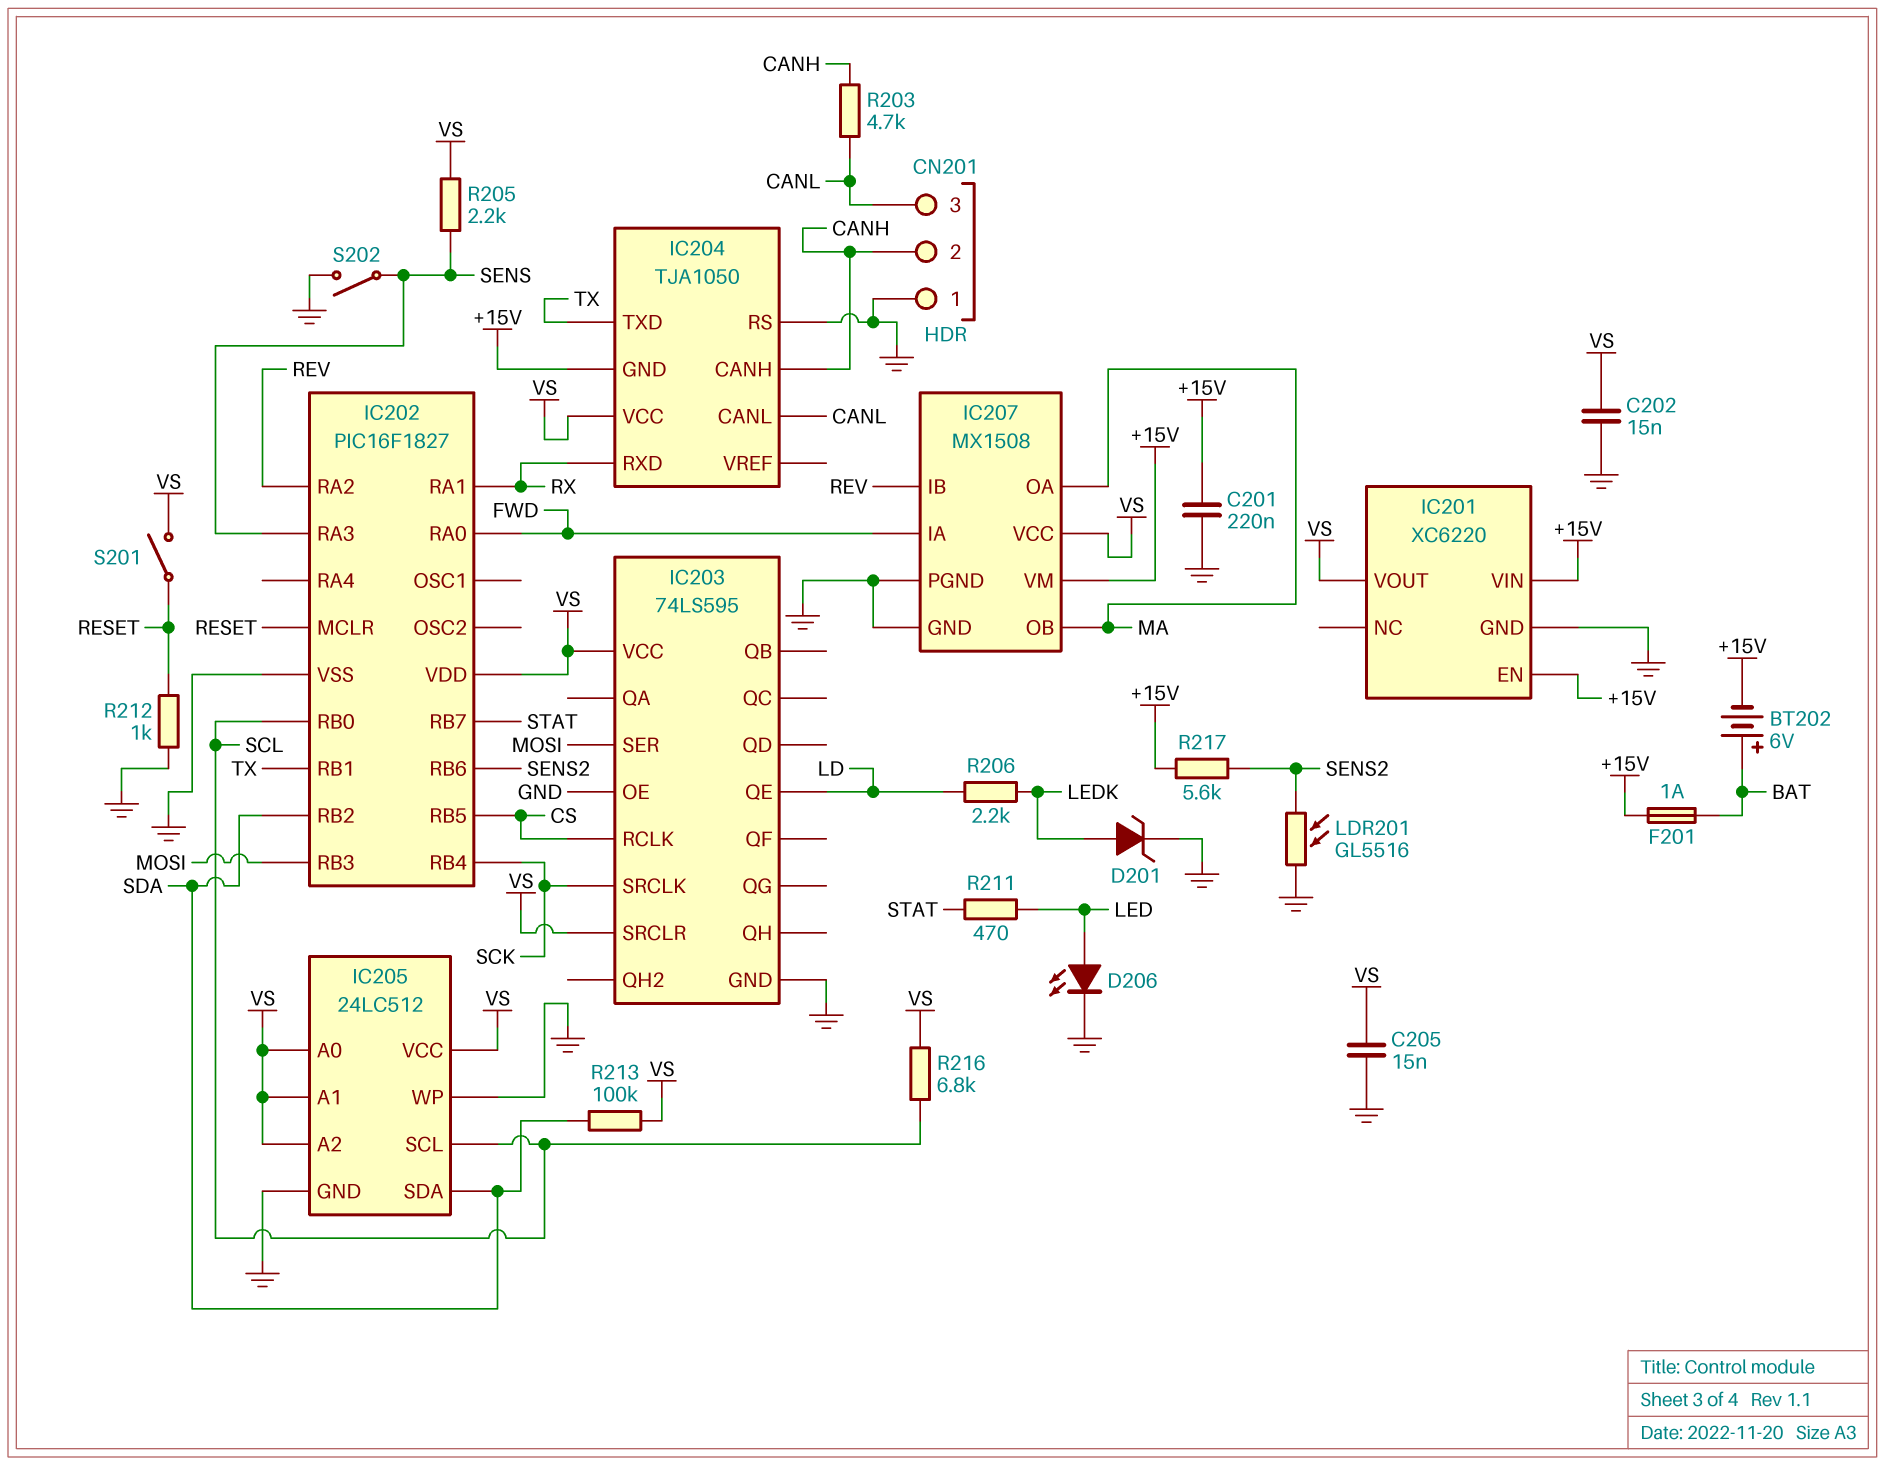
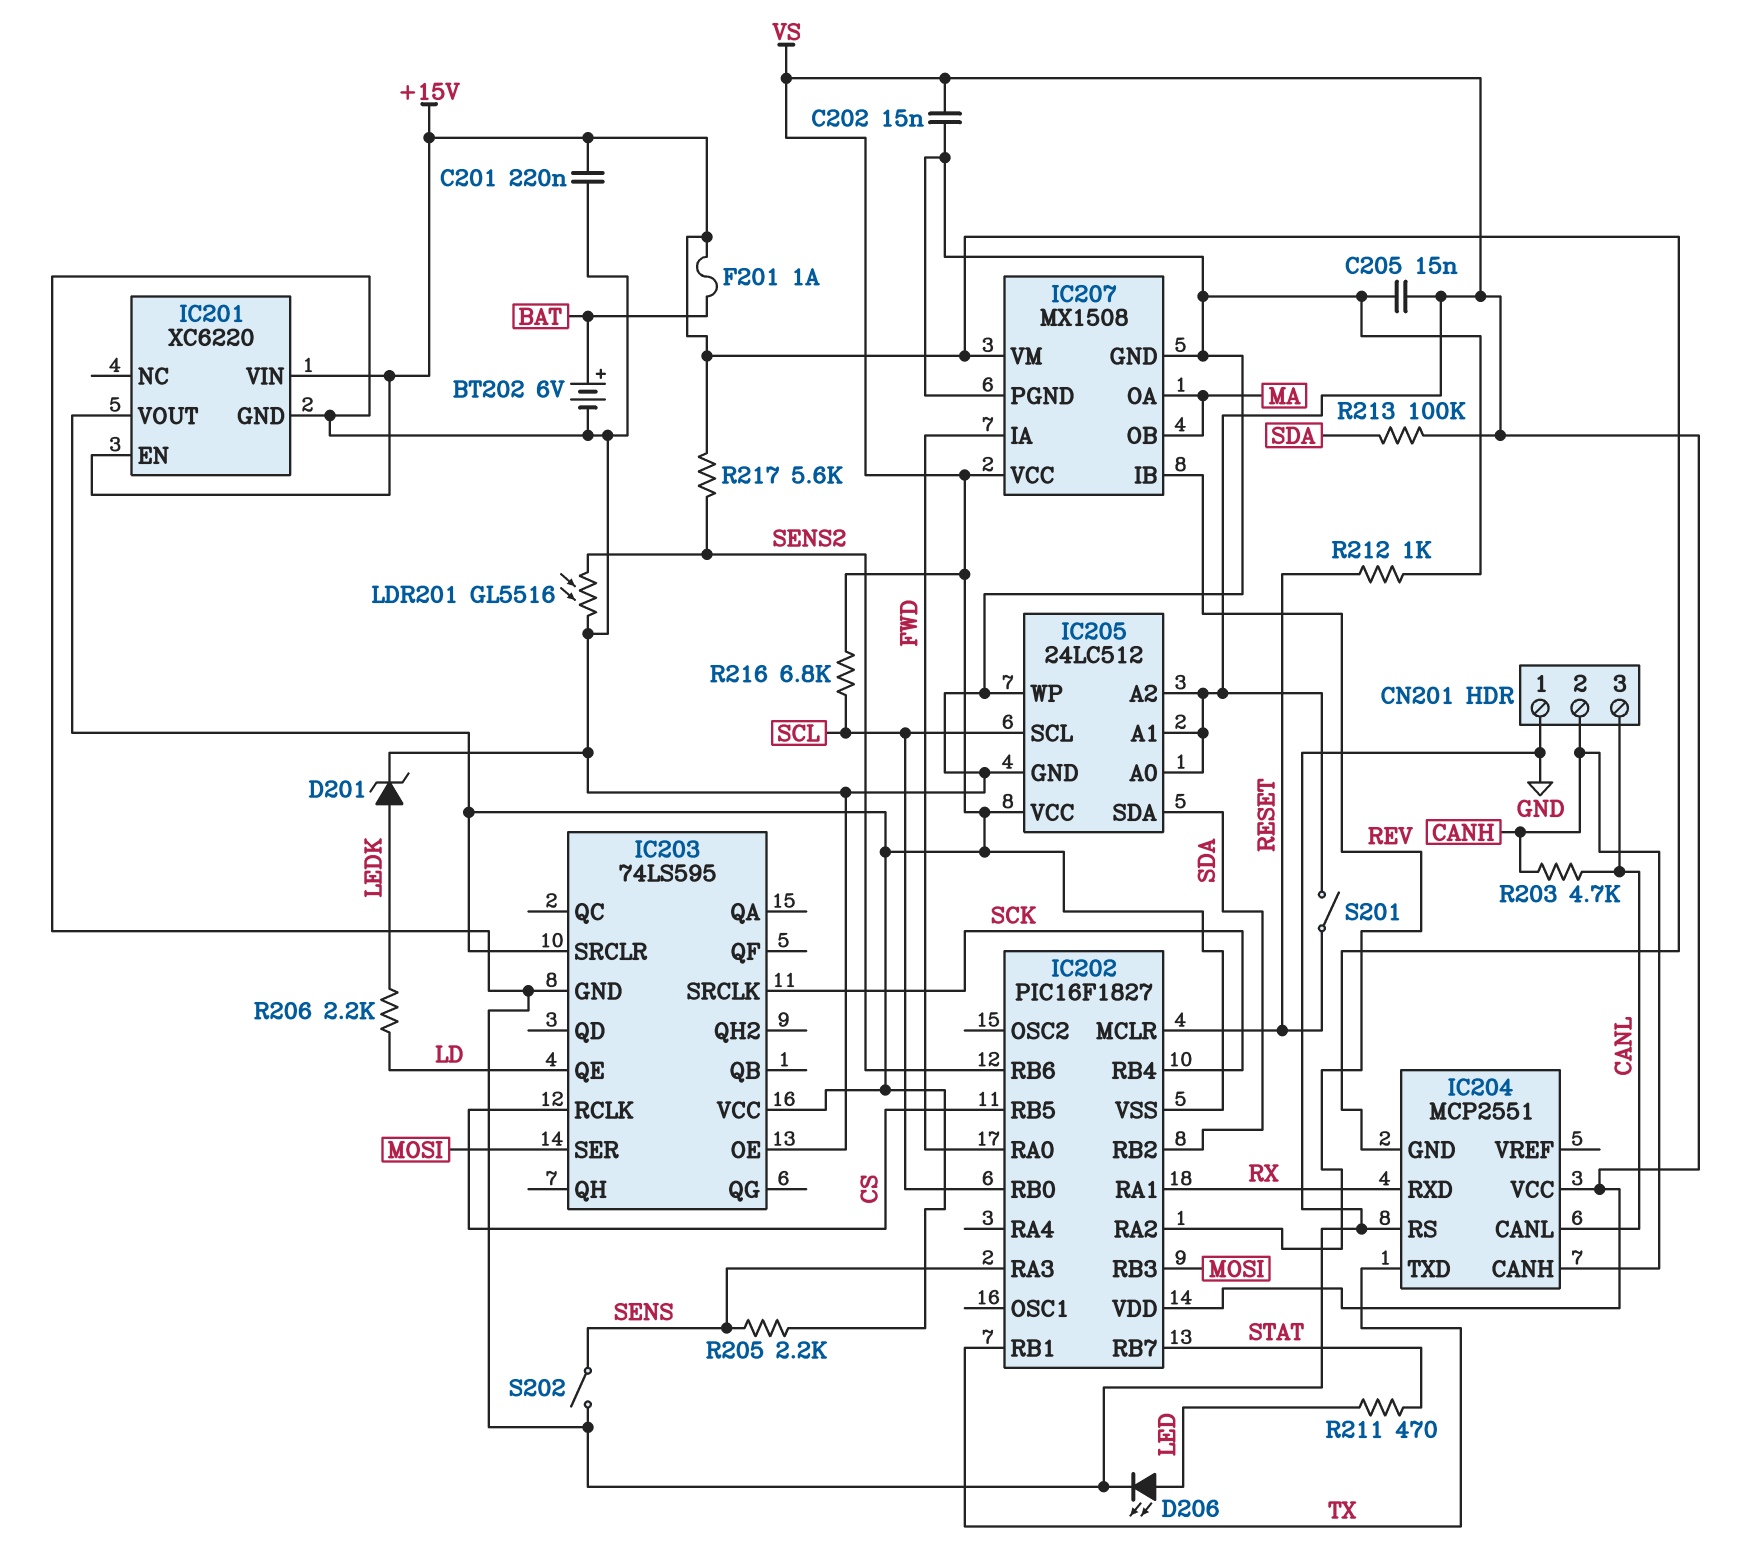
BT202: 6V (plus BAT, minus +15V) -> 6V (plus BAT, minus GND)
IC202 pin VSS: GND -> VS
IC204: TJA1050 -> MCP2551

